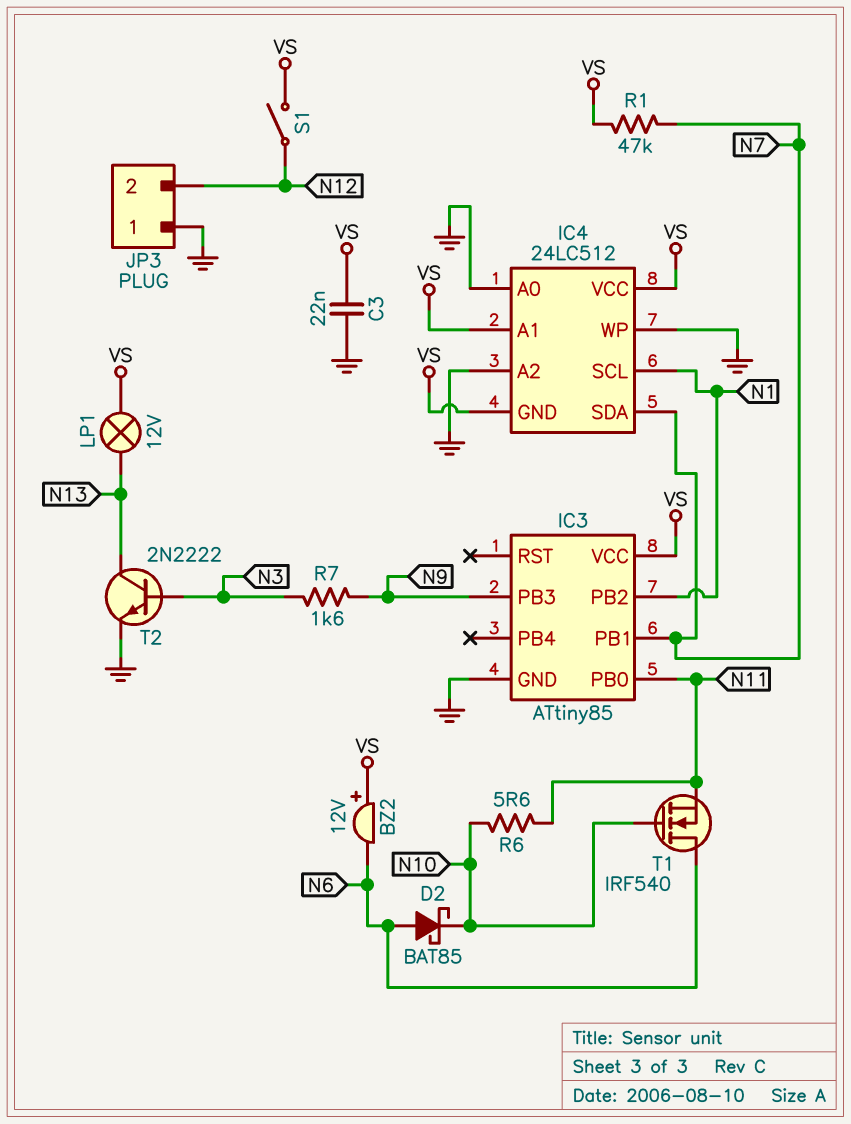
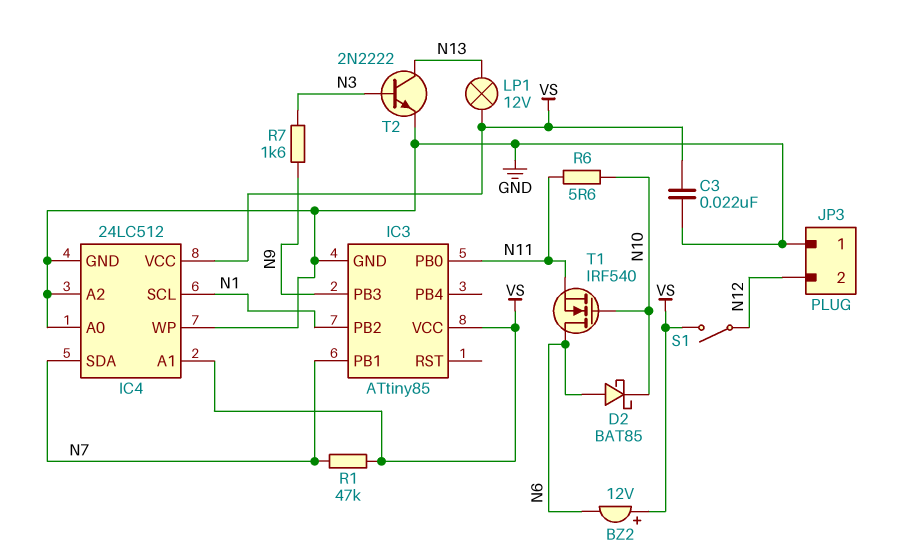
IC4 pin GND: VS -> GND

